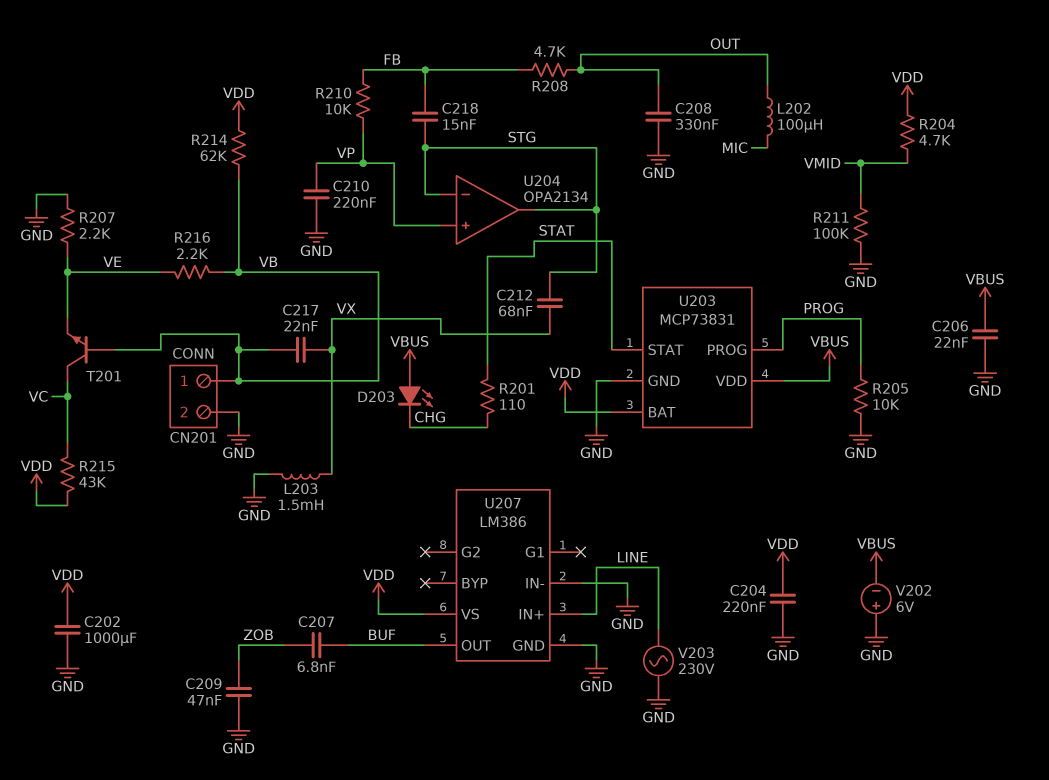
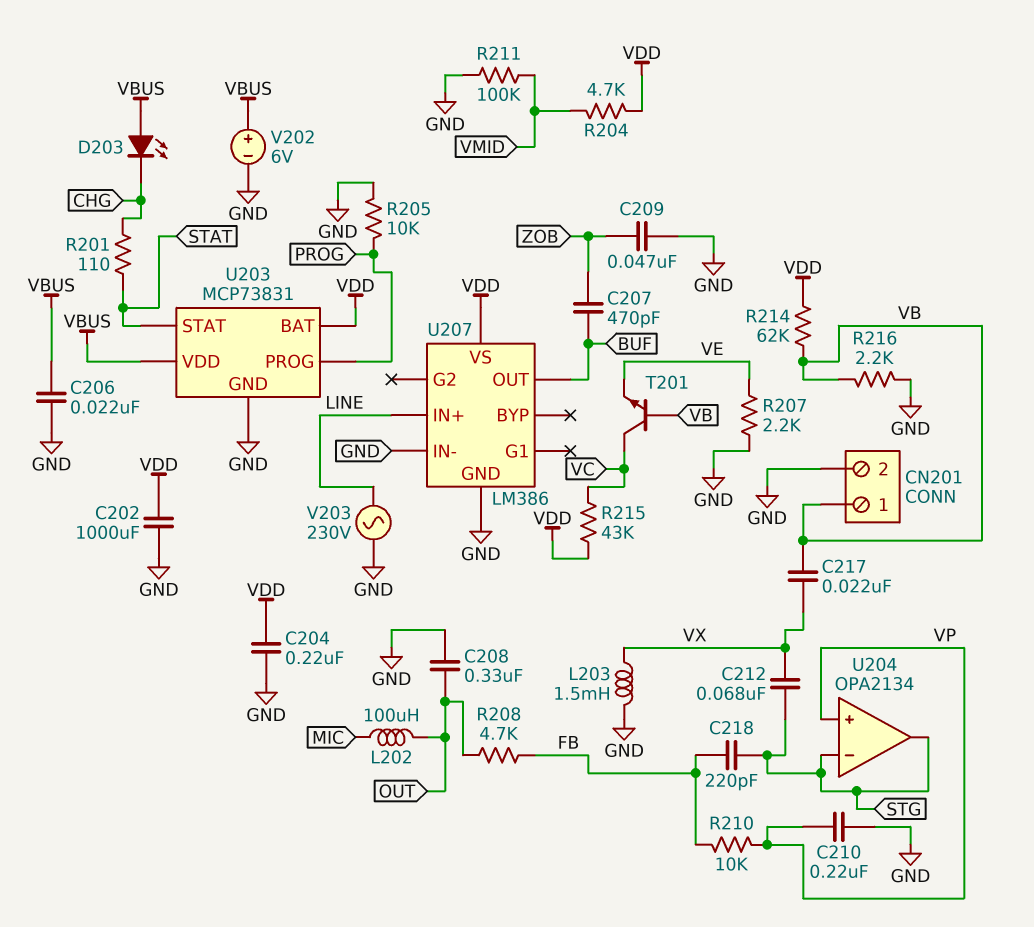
C207: 6.8nF (BUF, ZOB) -> 470pF (BUF, ZOB)
C218: 15nF (FB, STG) -> 220pF (FB, STG)
R216: 2.2k (VB, VE) -> 2.2k (GND, VB)
V202: 6V (plus GND, minus VBUS) -> 6V (plus VBUS, minus GND)

